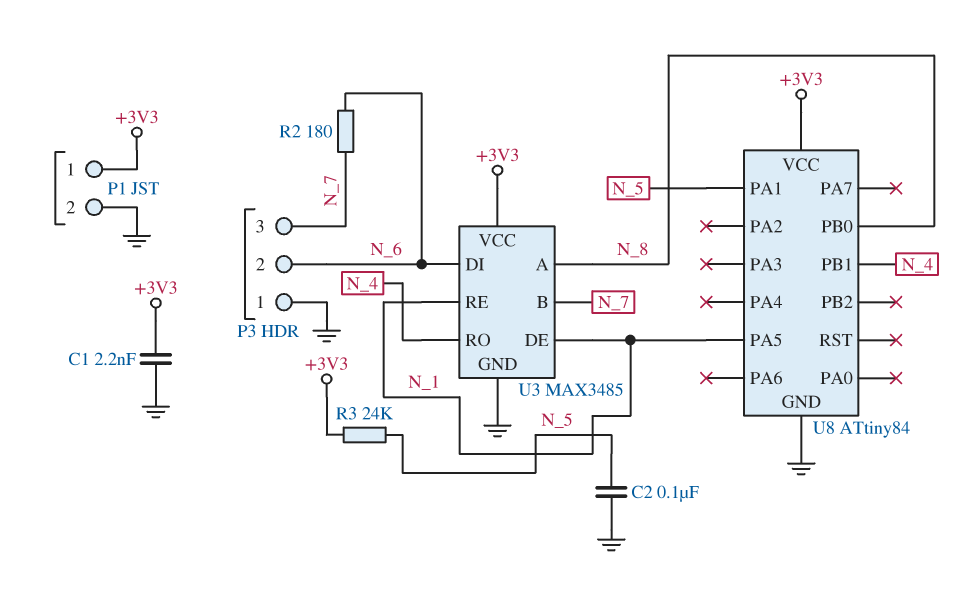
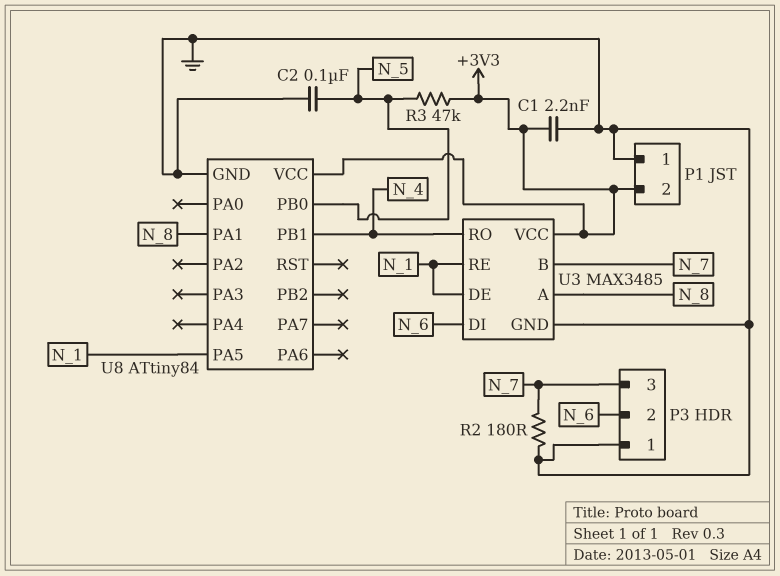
P1 pin 1: +3V3 -> GND
P1 pin 2: GND -> +3V3
R2: 180 (N_6, N_7) -> 180 (GND, N_7)
R3: 24k (+3V3, N_5) -> 47k (+3V3, N_5)
U8 pin PA1: N_5 -> N_8
U8 pin PB0: N_8 -> N_5

